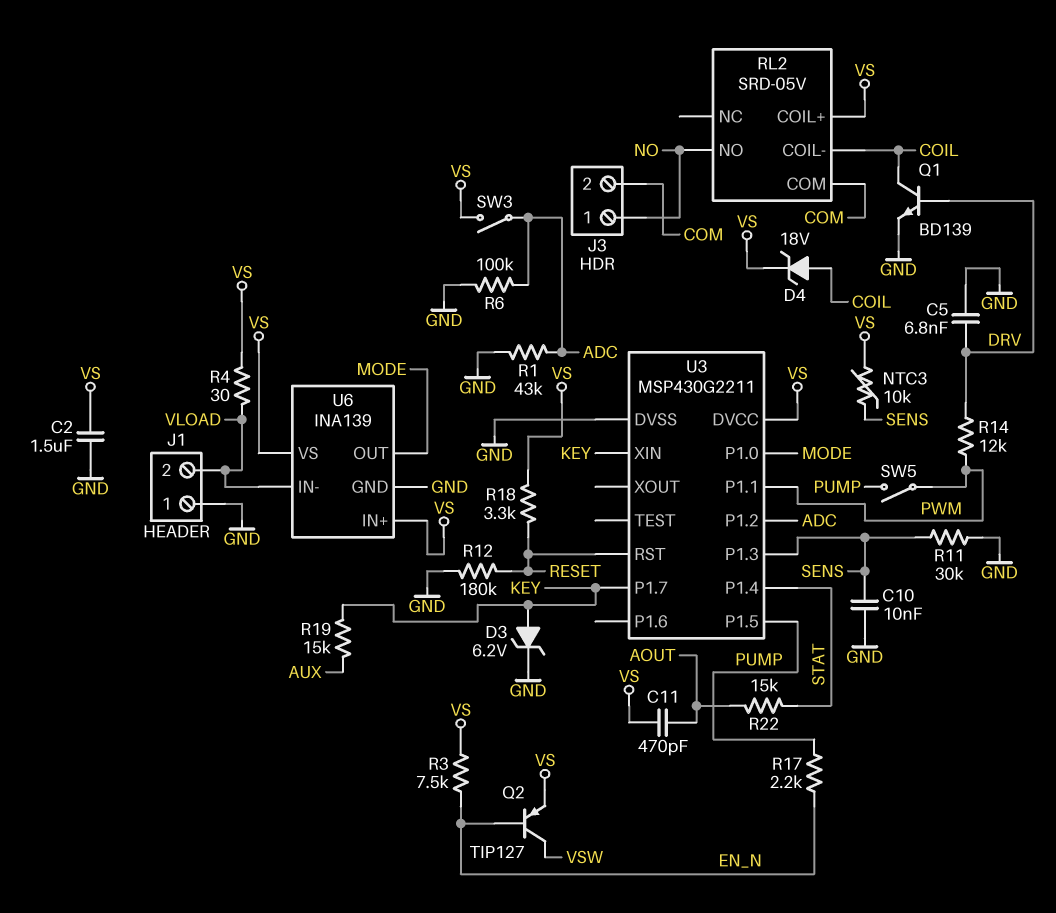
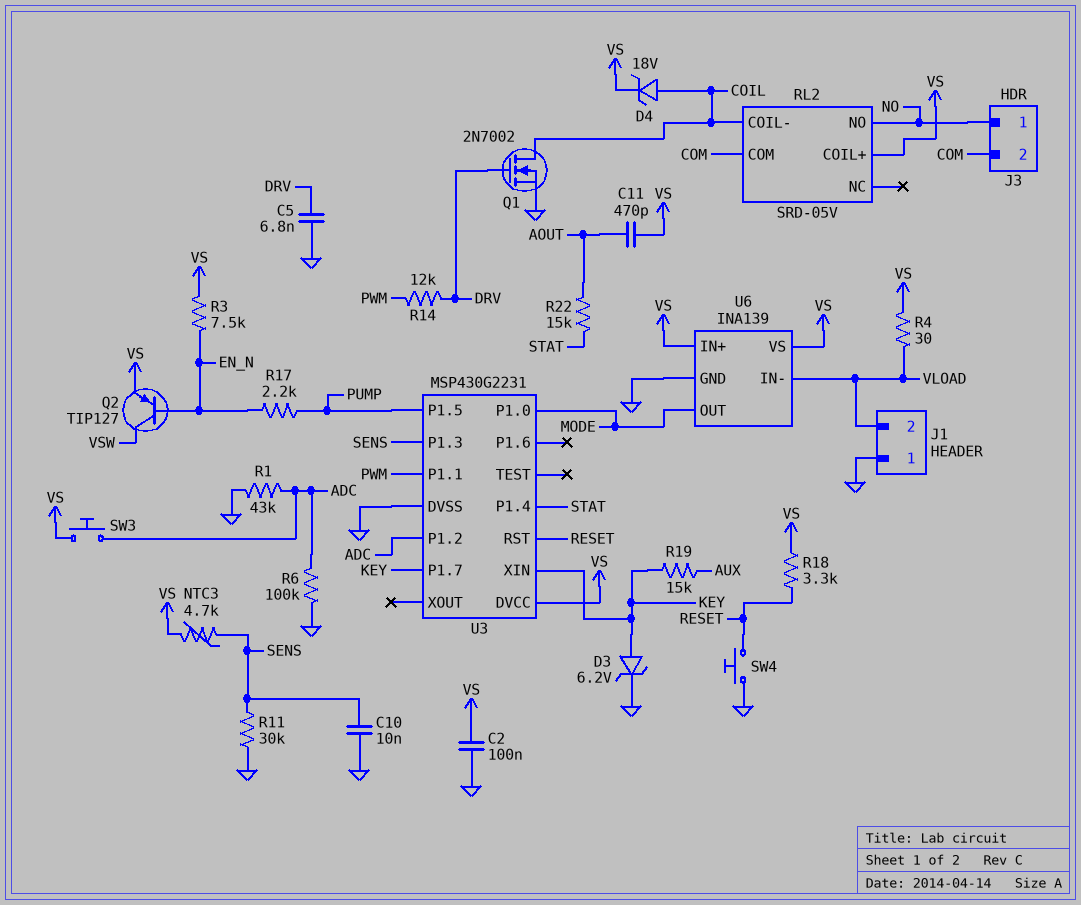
C2: 1.5uF (GND, VS) -> 100nF (GND, VS)
NTC3: 10k (SENS, VS) -> 4.7k (SENS, VS)
Q1: NPN BD139 (B DRV, C COIL, E GND) -> NMOS 2N7002 (G DRV, D COIL, S GND)
R12: 180k (GND, RESET) -> none
SW3: switch (ADC, VS) -> button (ADC, VS)
SW4: none -> button (GND, RESET)
SW5: switch (PUMP, PWM) -> none
U3: MSP430G2211 -> MSP430G2231

